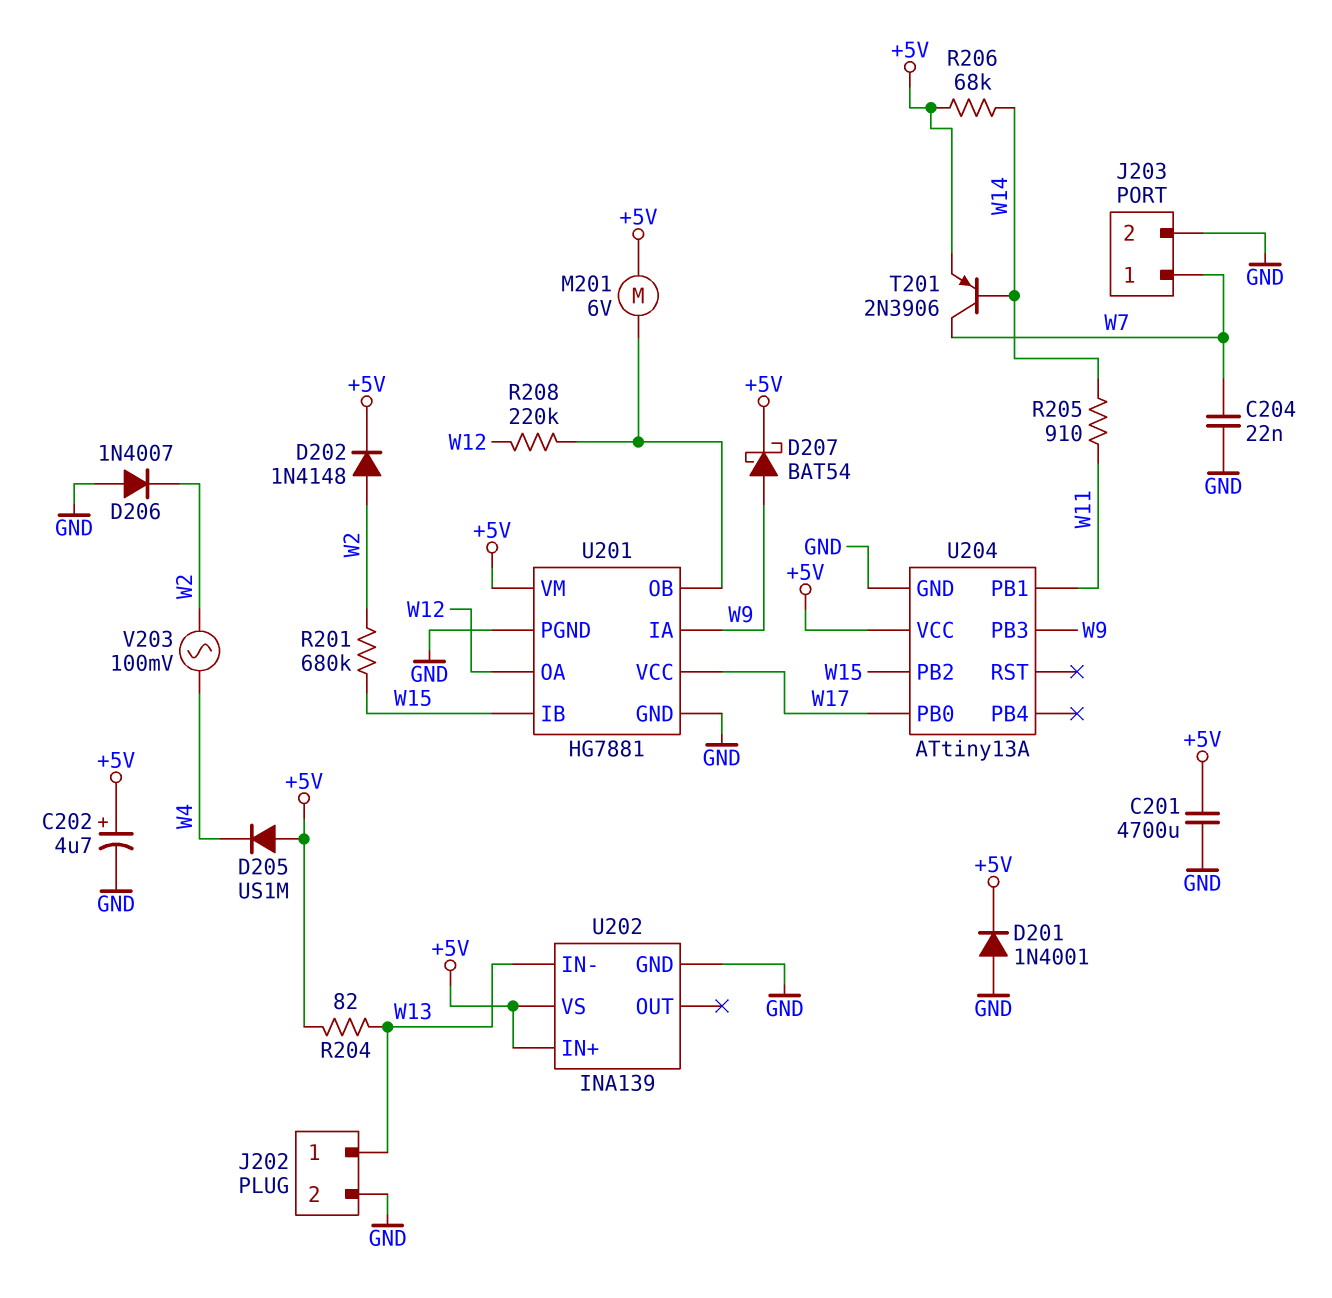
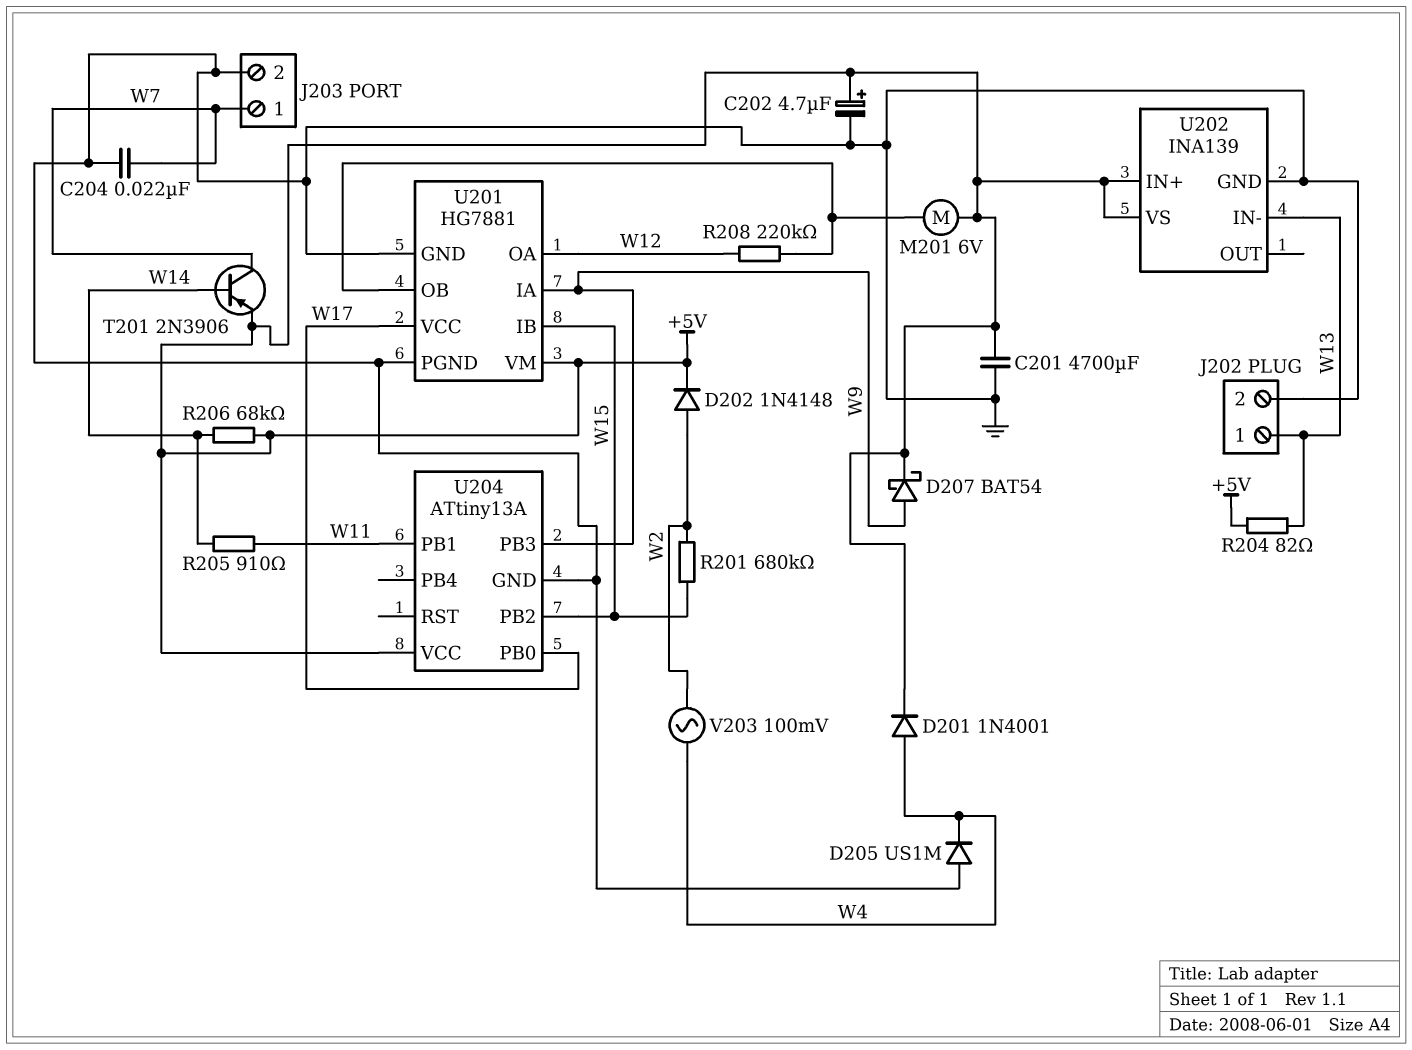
D201: diode 1N4001 (A GND, K +5V) -> diode 1N4001 (A W4, K +5V)
D205: diode US1M (A +5V, K W4) -> diode US1M (A GND, K W4)
D206: diode 1N4007 (A GND, K W2) -> none

